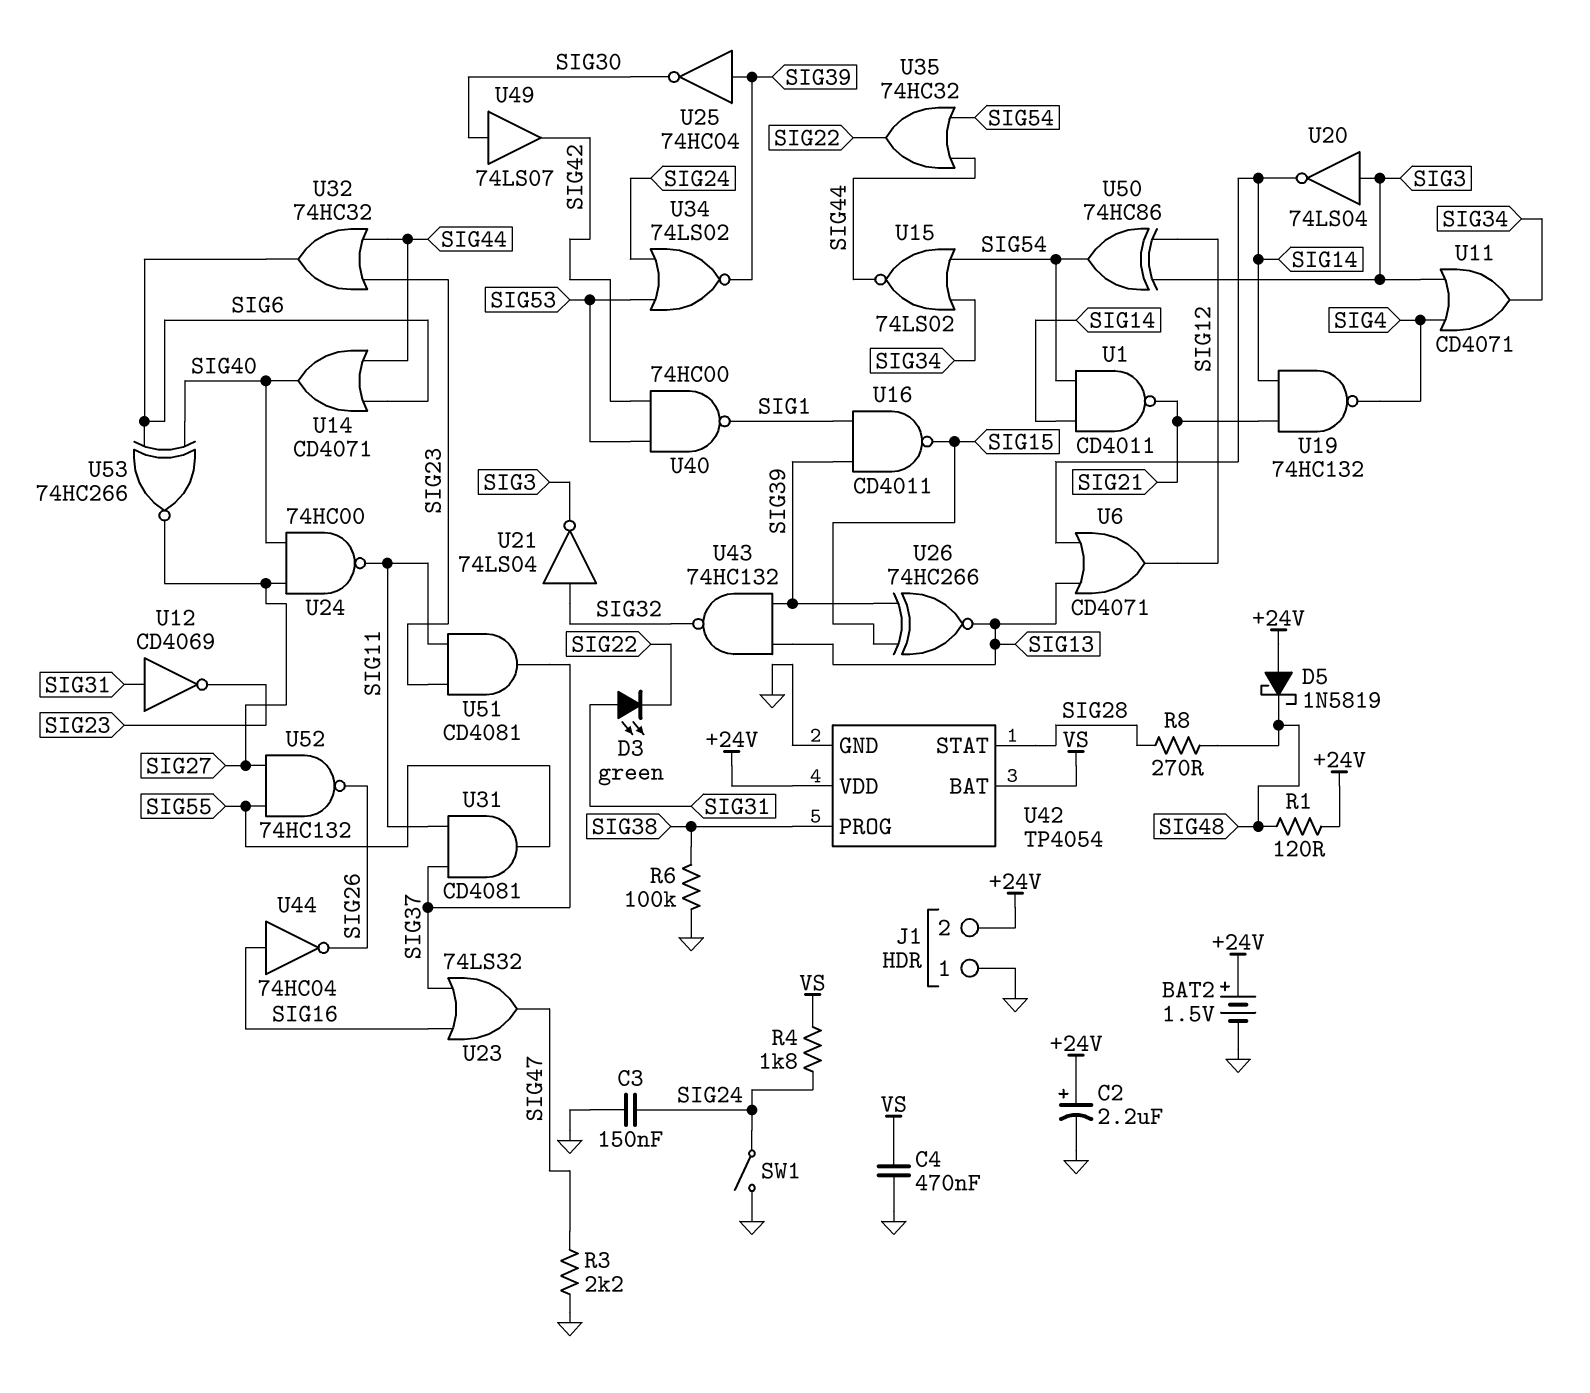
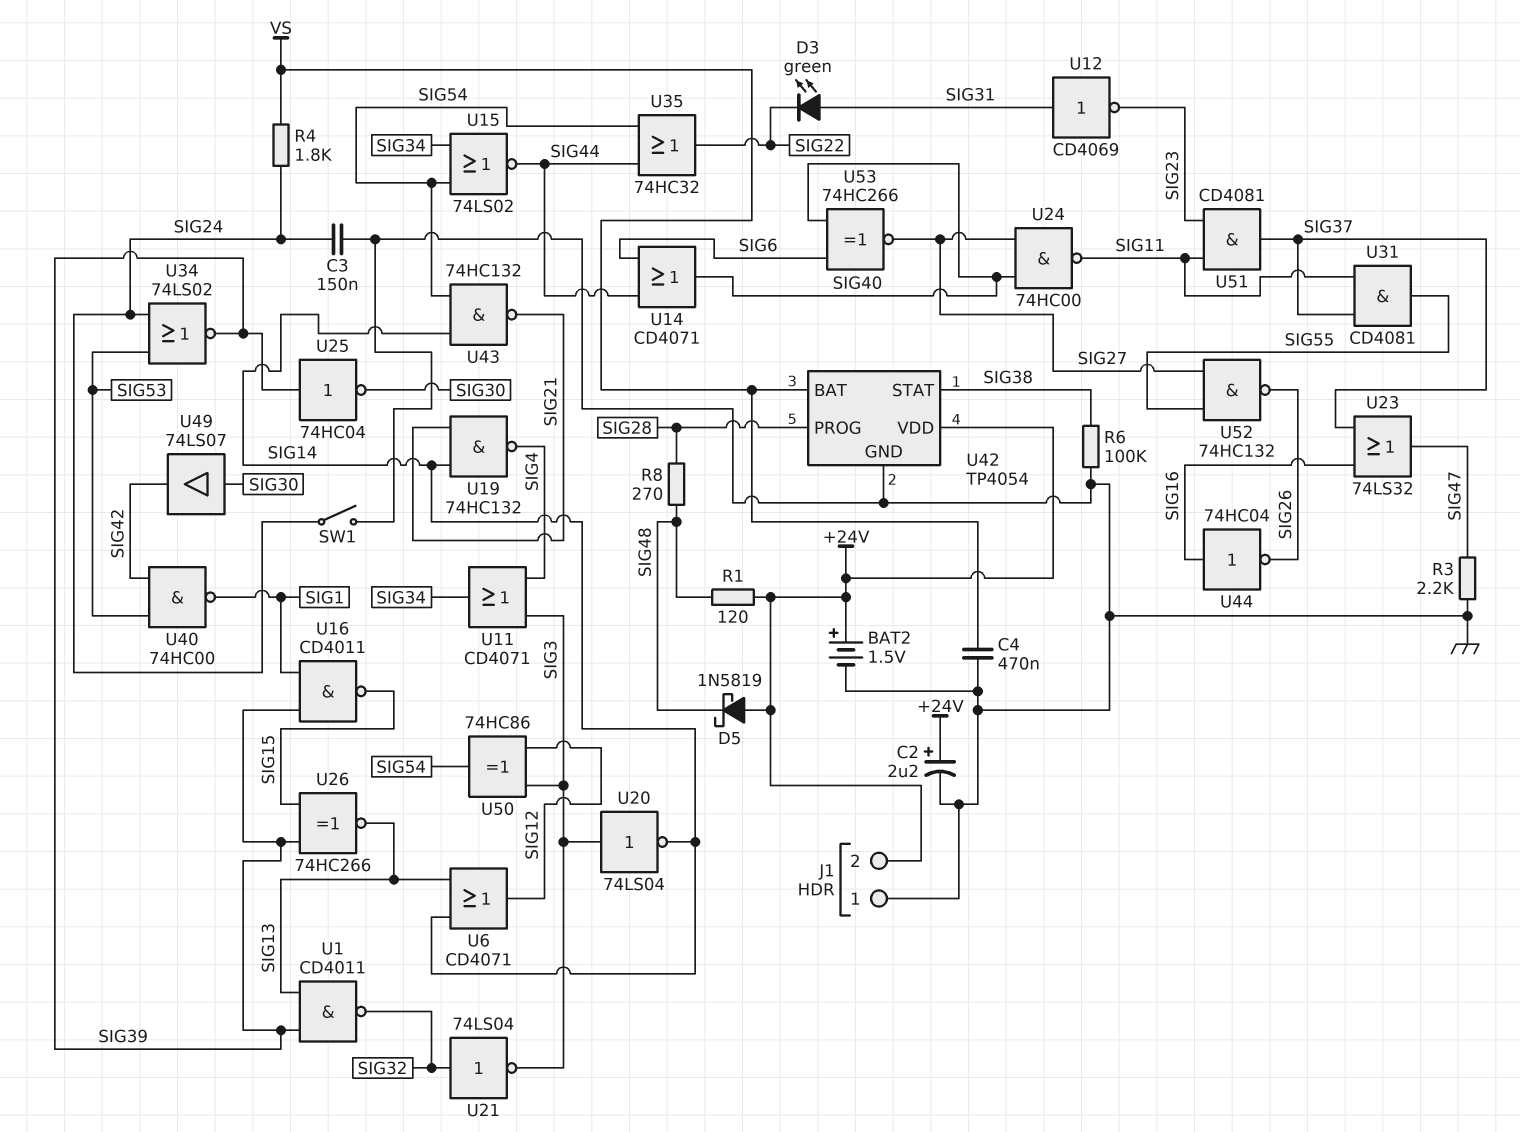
U1: NAND CD4011 (in SIG14, in SIG54, out SIG21) -> NAND CD4011 (in SIG13, in SIG39, out SIG32)
U32: OR 74HC32 (in SIG23, in SIG44, out SIG6) -> none
U42 pin PROG: SIG38 -> SIG28
U42 pin STAT: SIG28 -> SIG38
U43: NAND 74HC132 (in SIG13, in SIG39, out SIG32) -> NAND 74HC132 (in SIG14, in SIG54, out SIG21)

